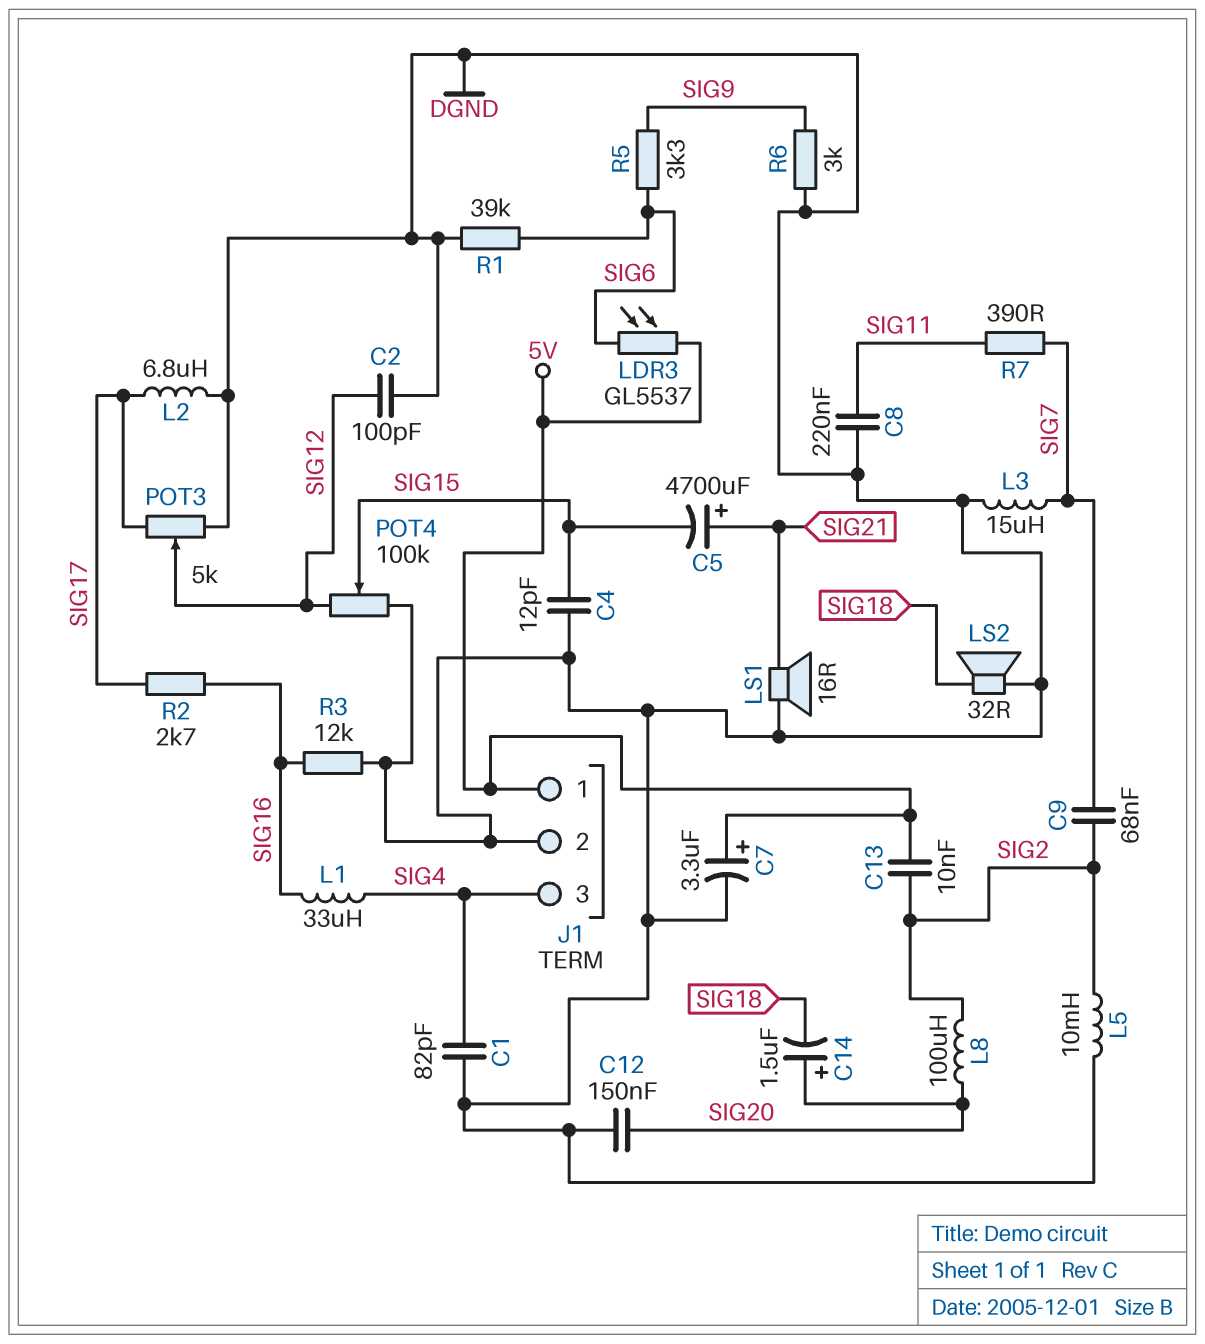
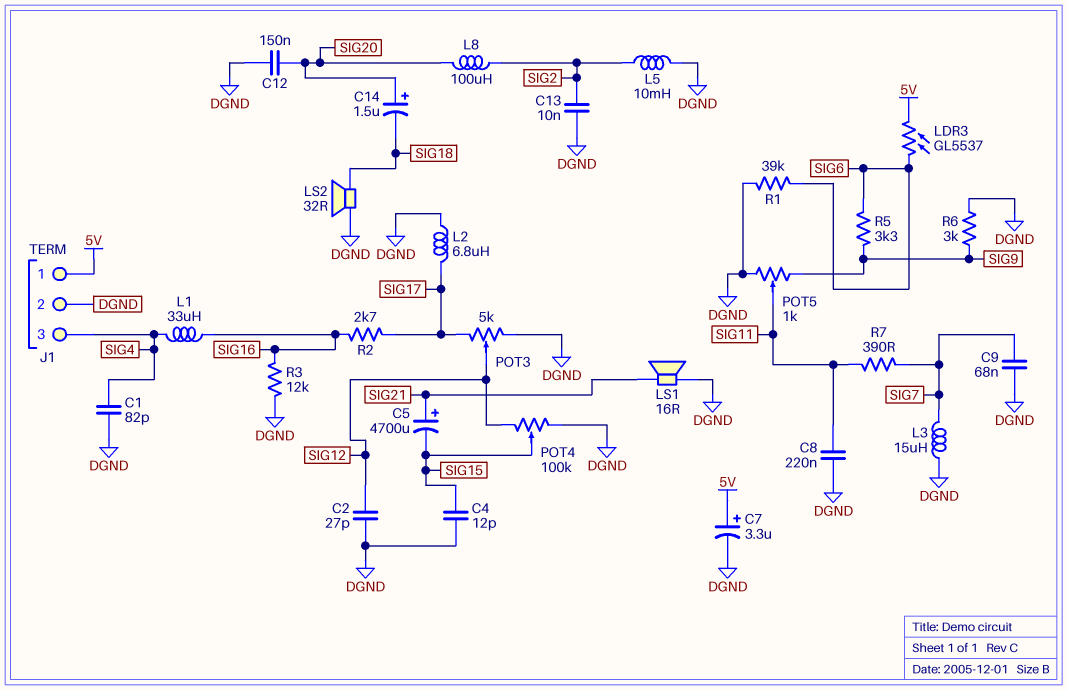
C2: 100pF (DGND, SIG12) -> 27pF (DGND, SIG12)
C9: 68nF (SIG2, SIG7) -> 68nF (DGND, SIG7)
C13: 10nF (5V, SIG2) -> 10nF (DGND, SIG2)
POT5: none -> 1k (DGND, SIG9, wiper SIG11)

